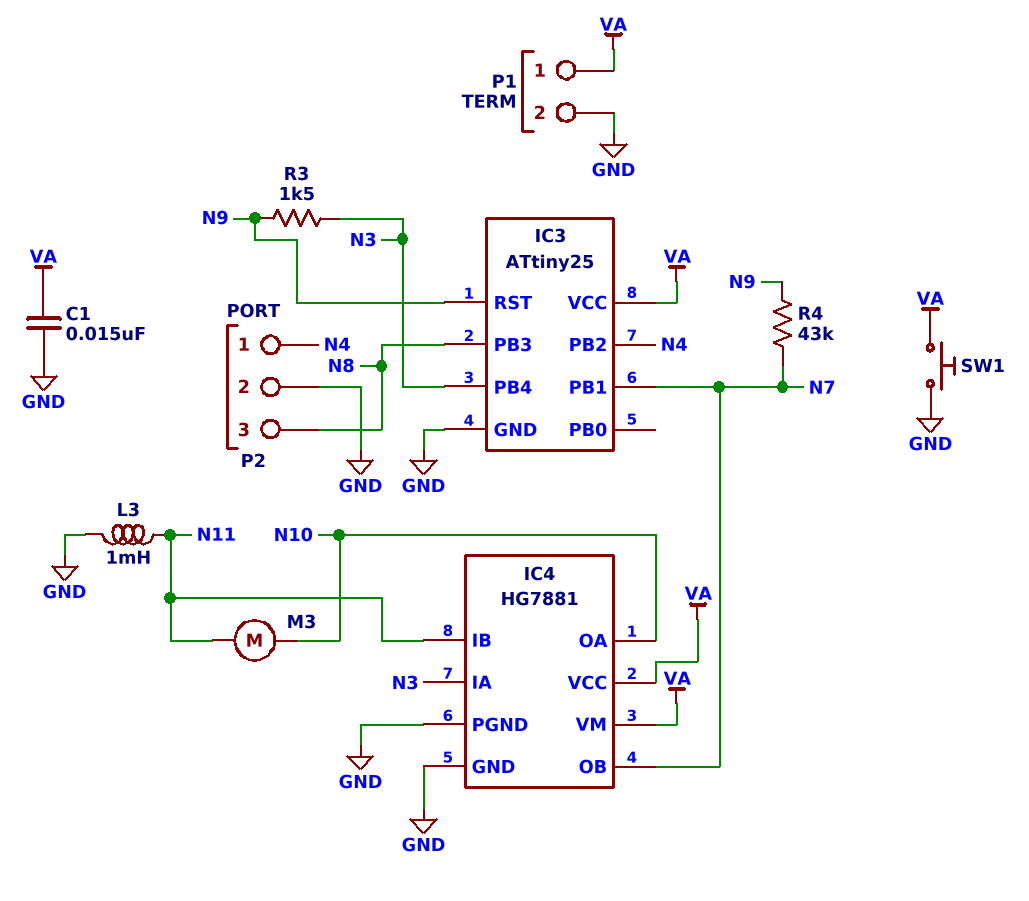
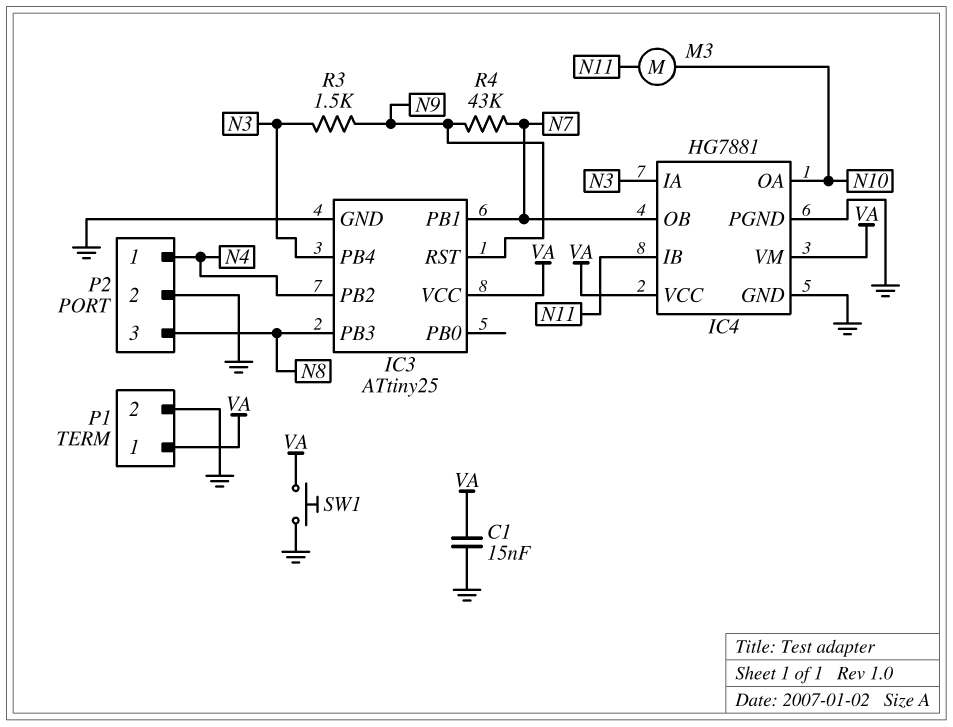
L3: 1mH (GND, N11) -> none

